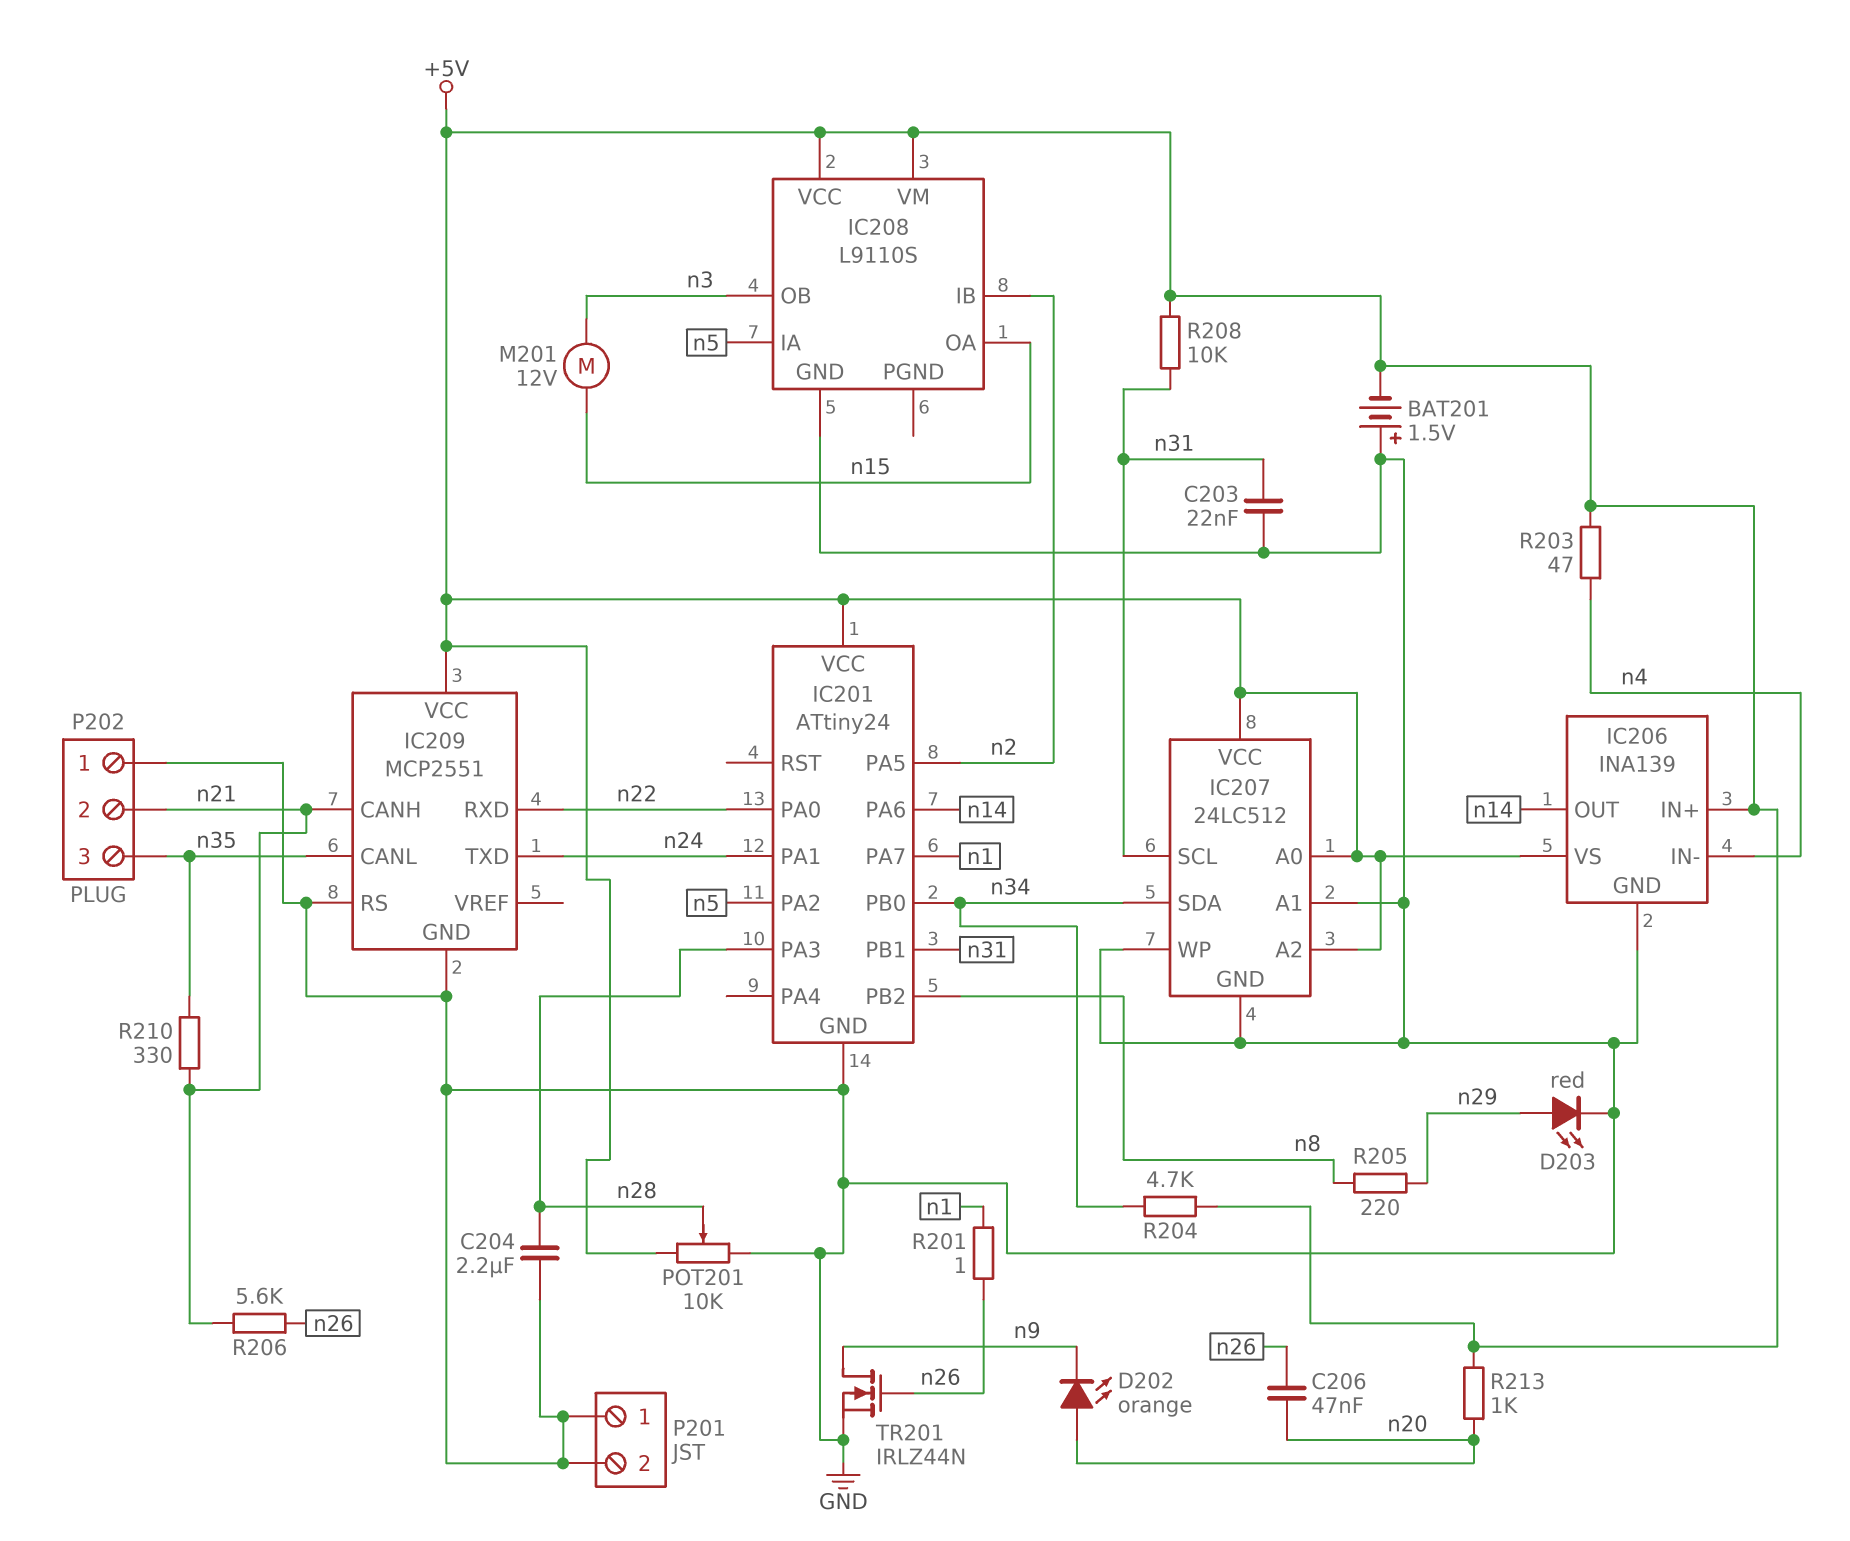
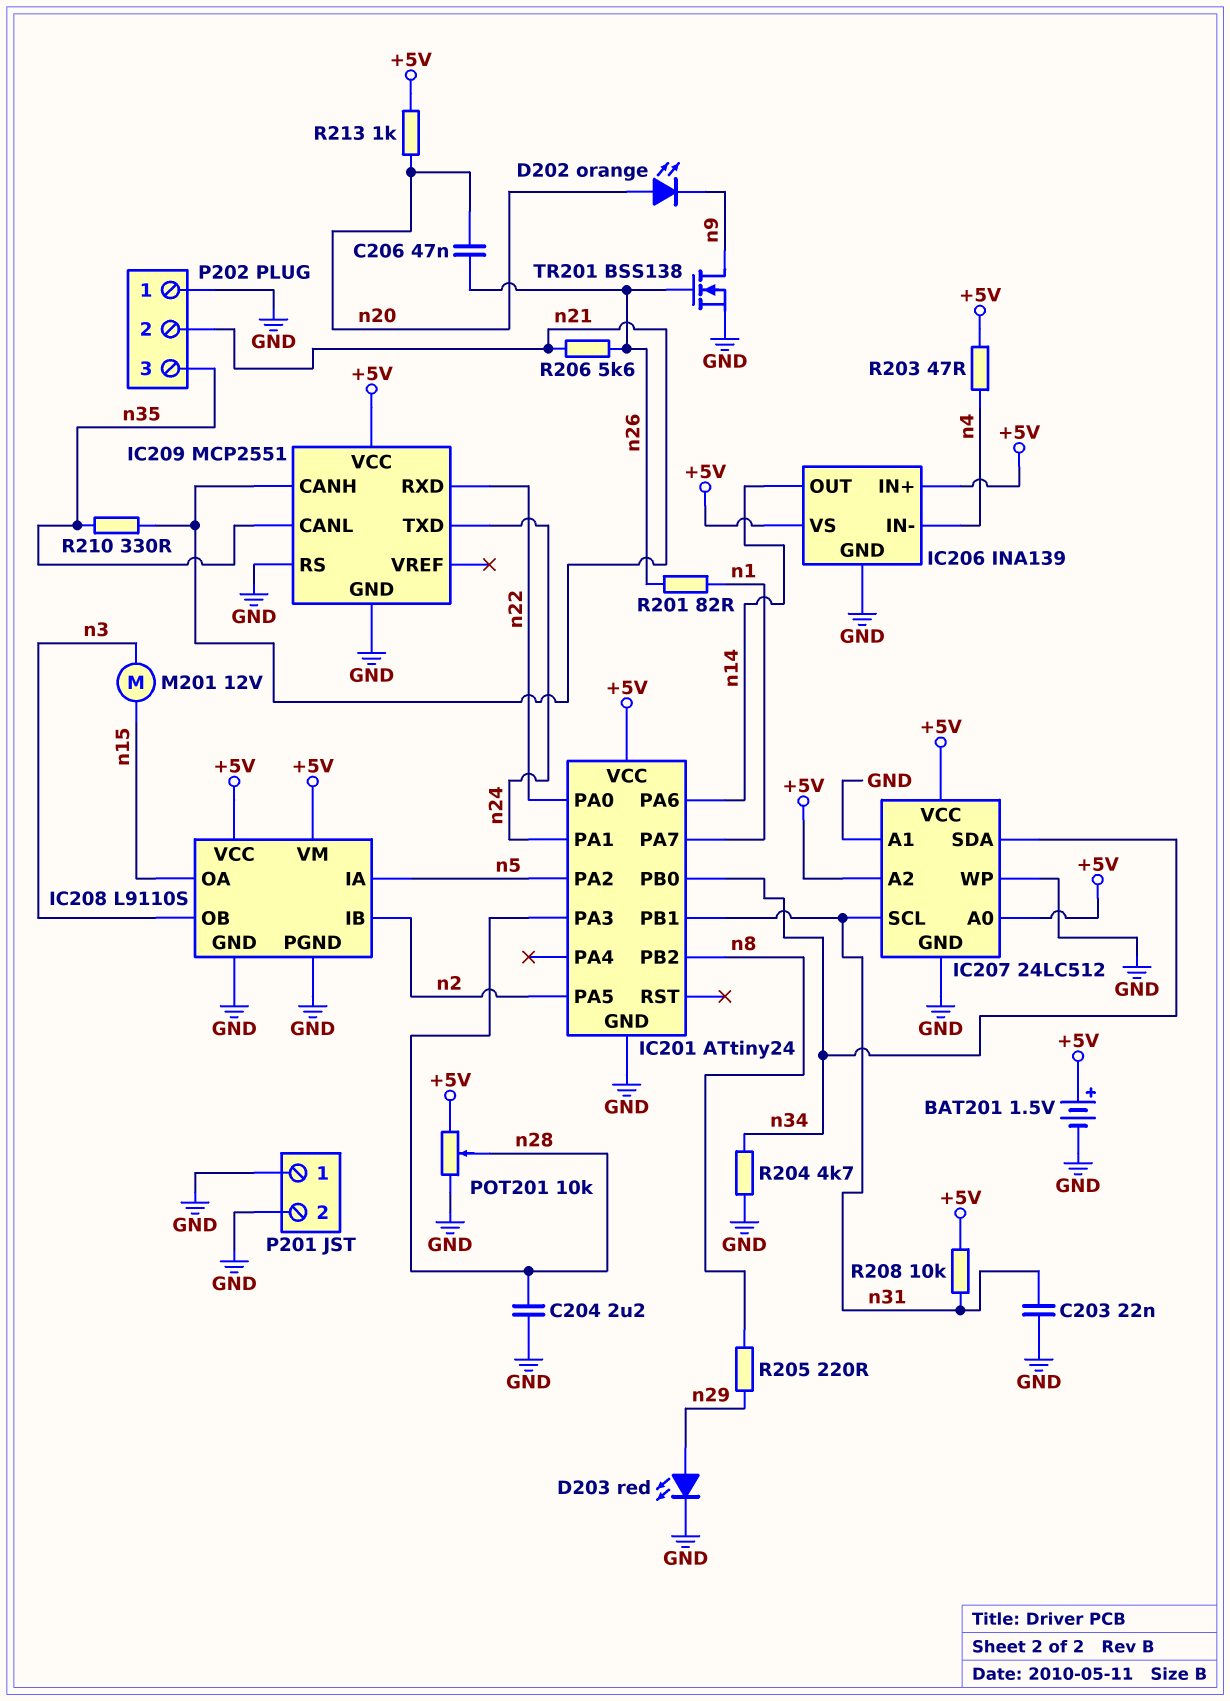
BAT201: 1.5V (plus GND, minus +5V) -> 1.5V (plus +5V, minus GND)
IC208 pin PGND: none -> GND
R201: 1 (n1, n26) -> 82 (n1, n26)
R204: 4.7k (+5V, n34) -> 4.7k (GND, n34)
TR201: NMOS IRLZ44N (G n26, D n9, S GND) -> NMOS BSS138 (G n26, D n9, S GND)

